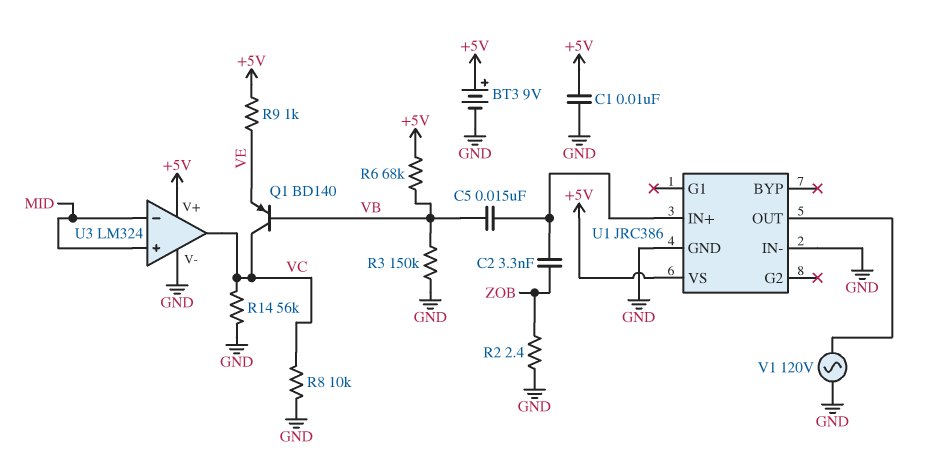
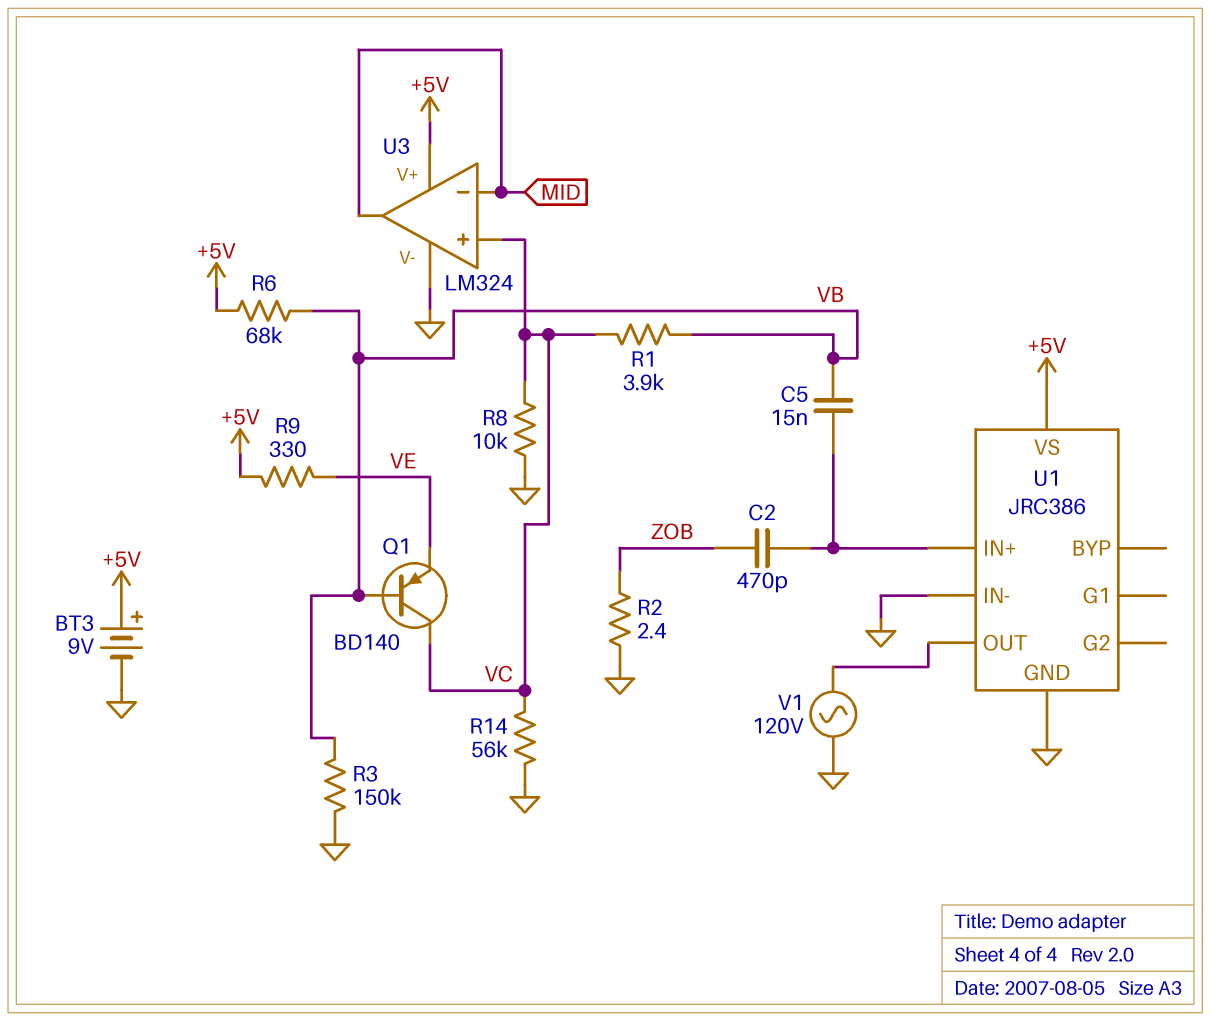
C1: 10nF (+5V, GND) -> none
C2: 3.3nF (U1/IN+, ZOB) -> 470pF (U1/IN+, ZOB)
R1: none -> 3.9k (VB, VC)
R9: 1k (+5V, VE) -> 330 (+5V, VE)
U3 pin in+: MID -> VC
U3 pin out: VC -> MID

